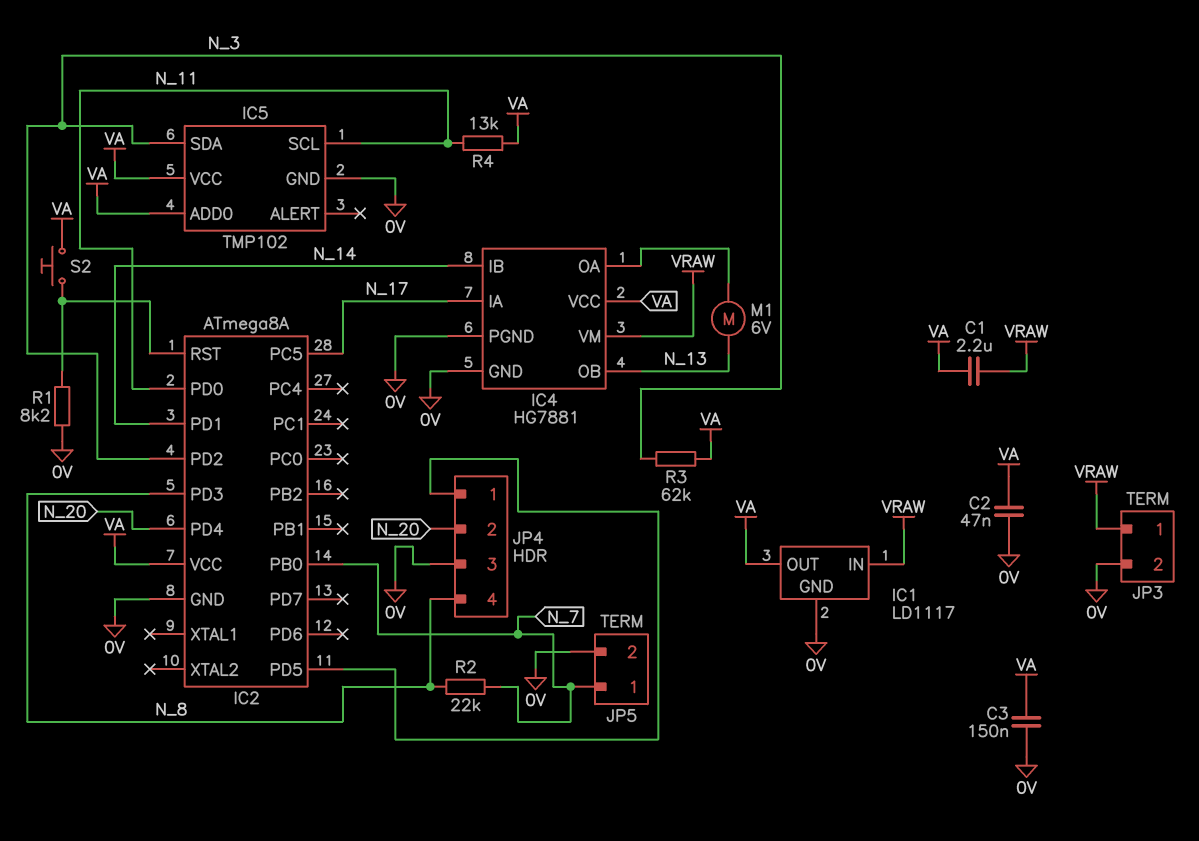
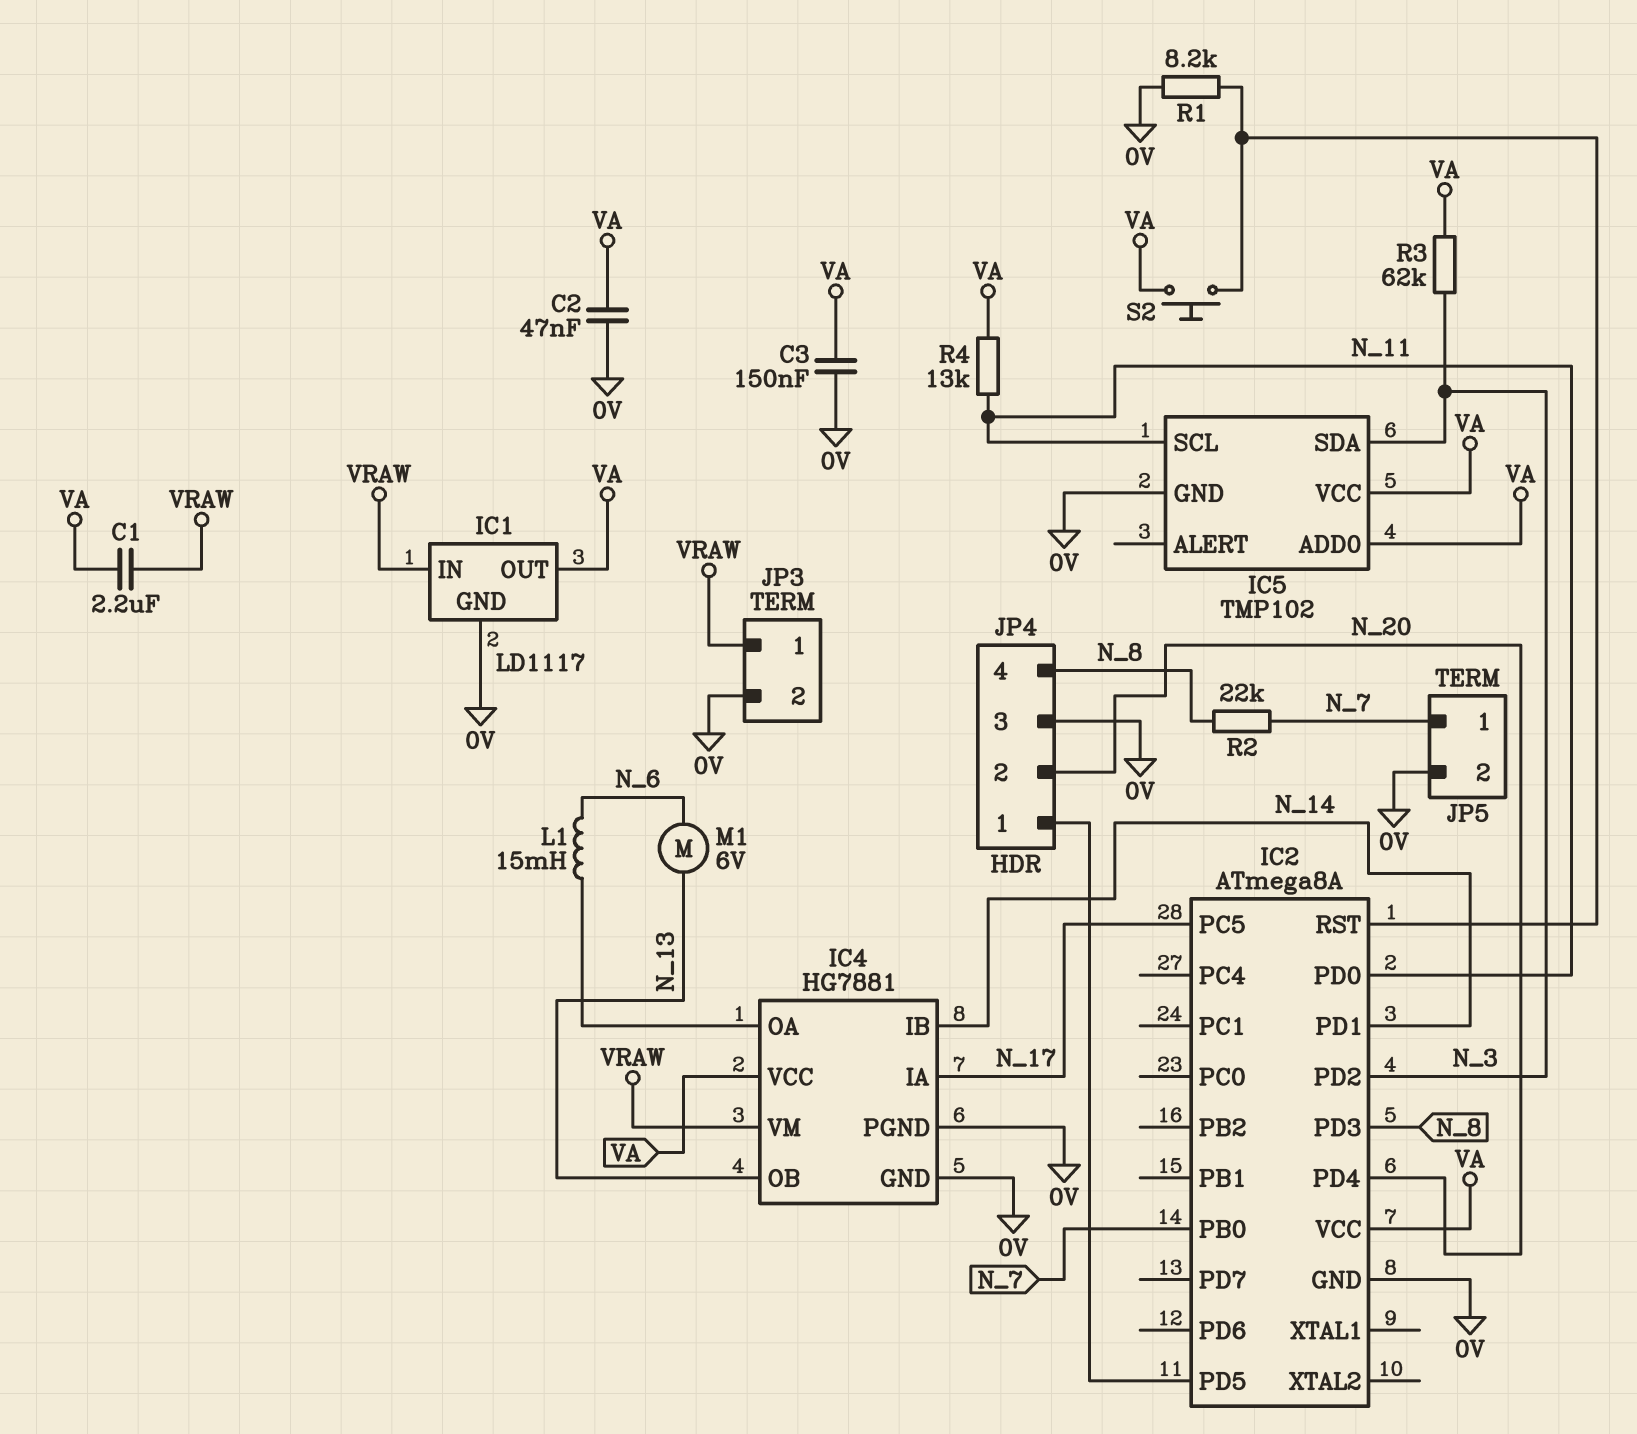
L1: none -> 15mH (IC4/OA, N_6)
M1: motor 6V (IC4/OA, N_13) -> motor 6V (N_6, N_13)

